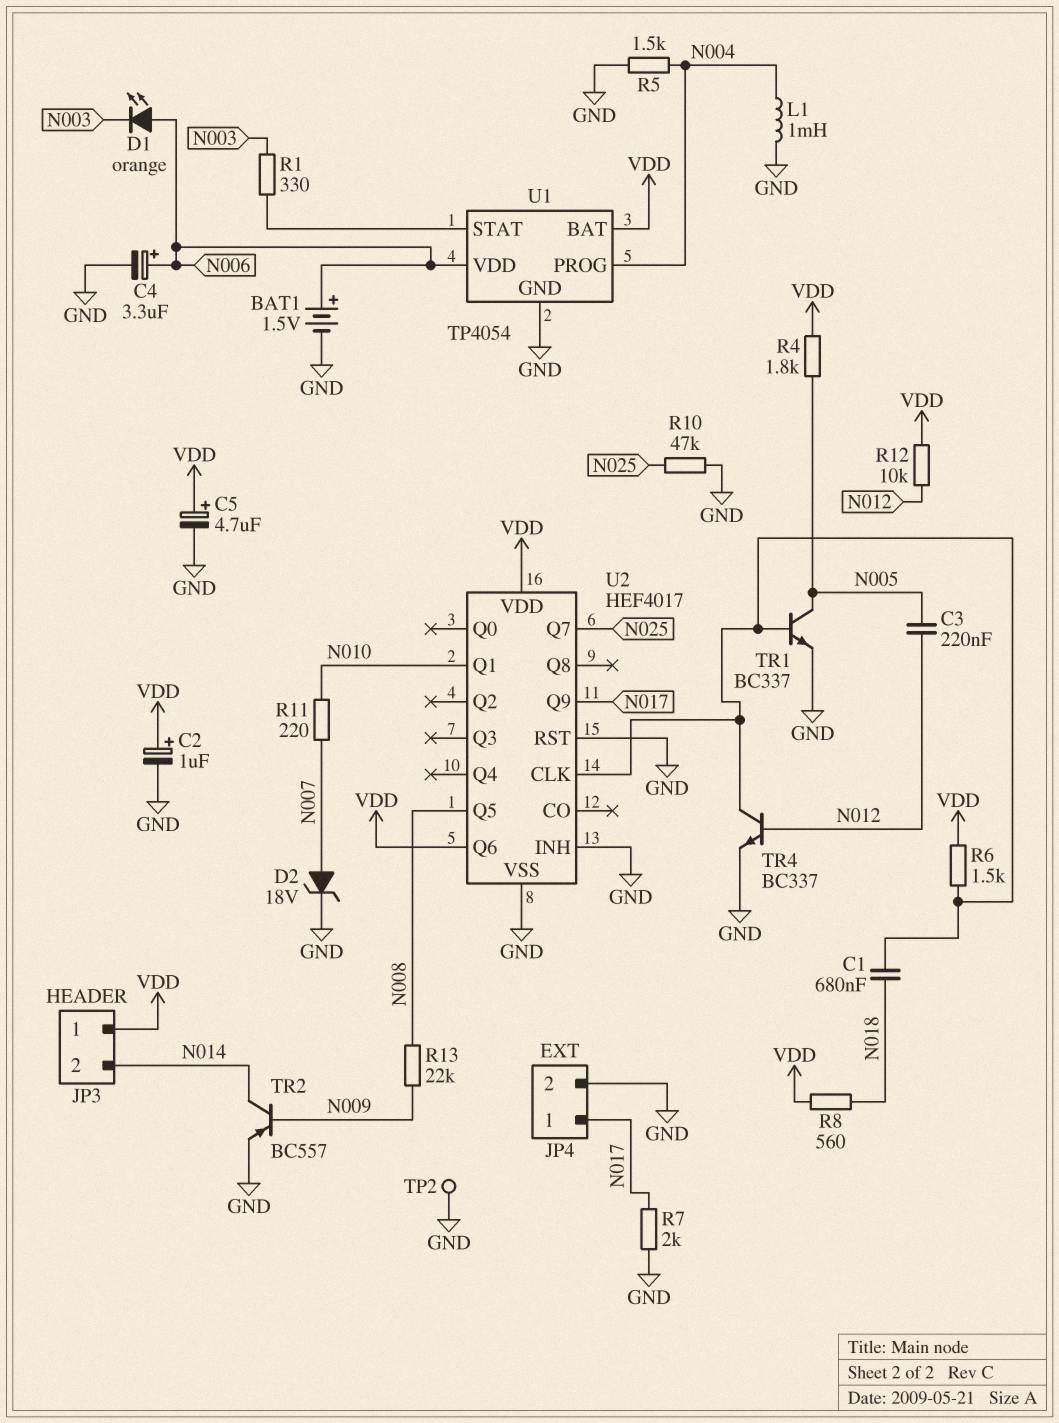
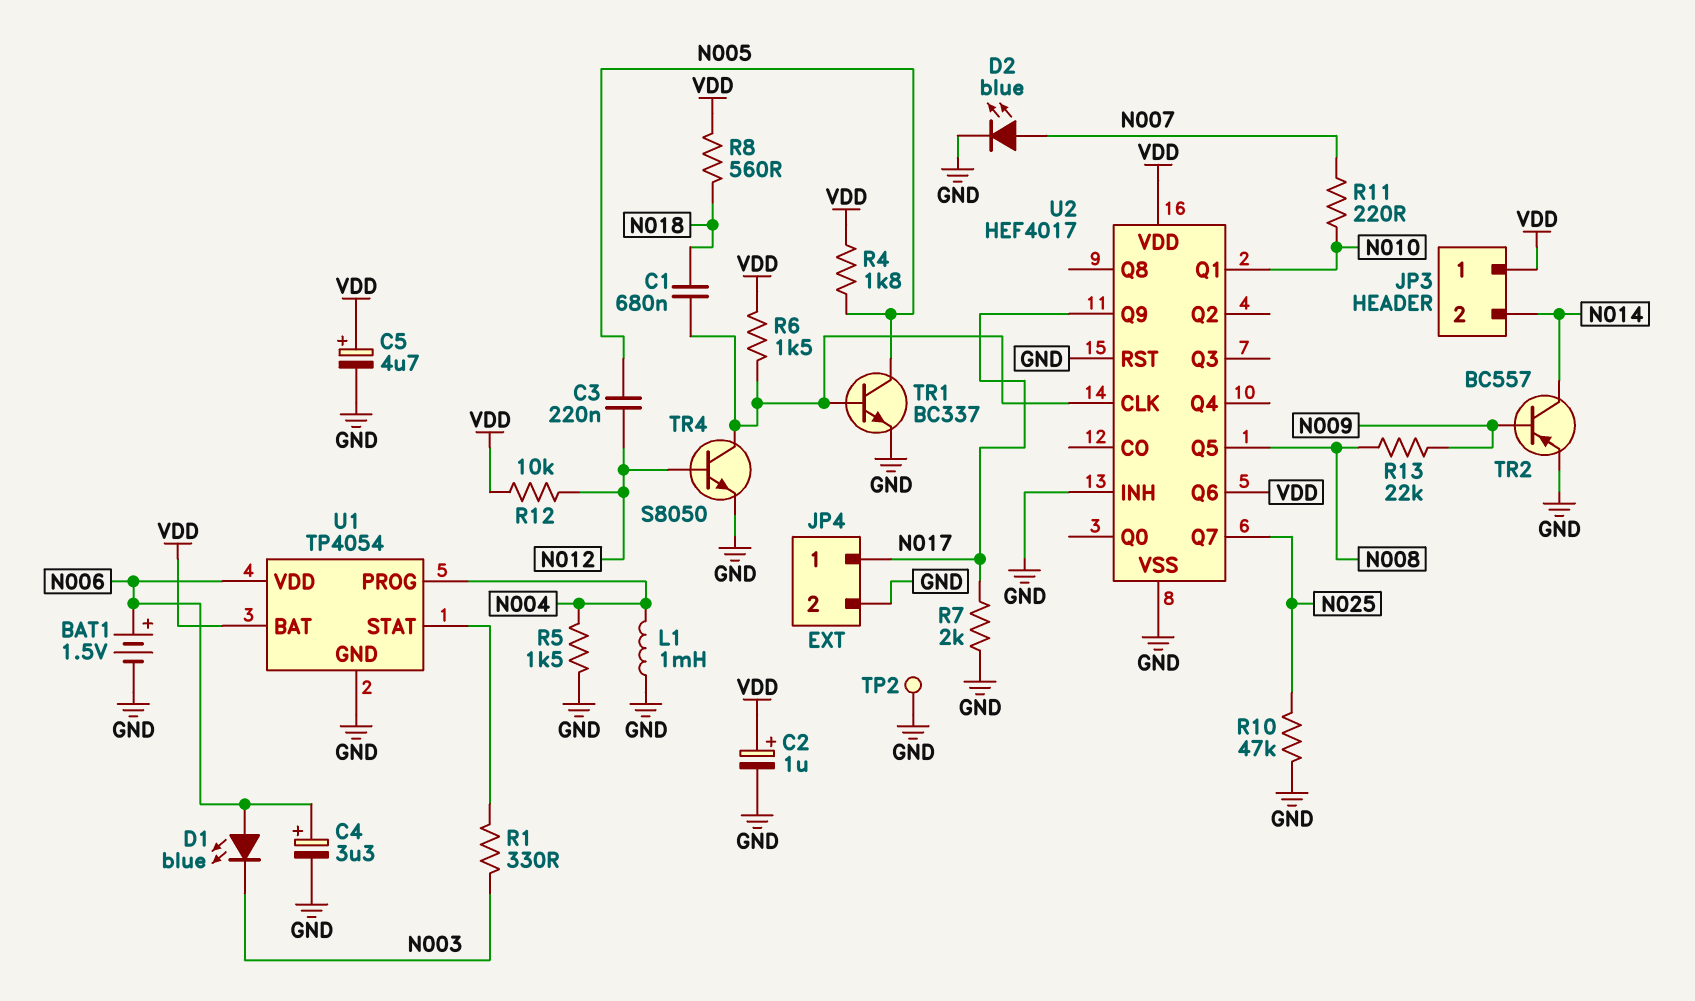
D1: LED orange (A N006, K N003) -> LED blue (A N006, K N003)
D2: zener 18V (A N007, K GND) -> LED blue (A N007, K GND)
TR4: NPN BC337 (B N012, C U2/CLK, E GND) -> NPN S8050 (B N012, C U2/CLK, E GND)

